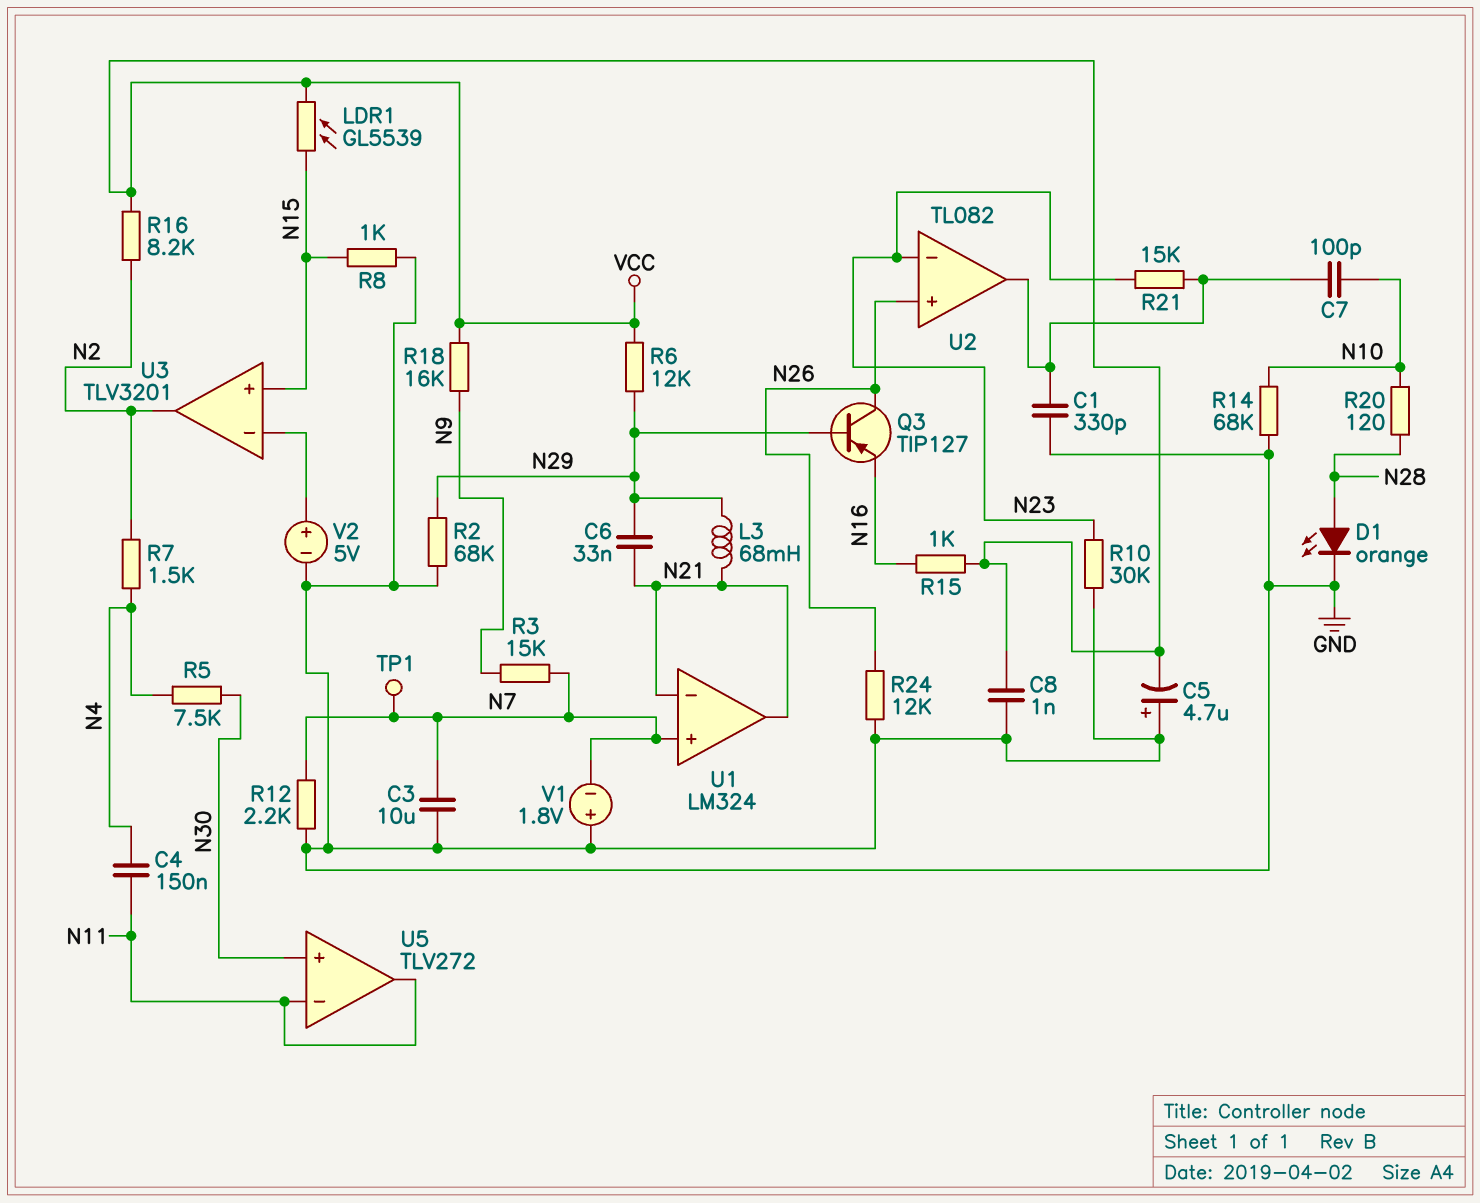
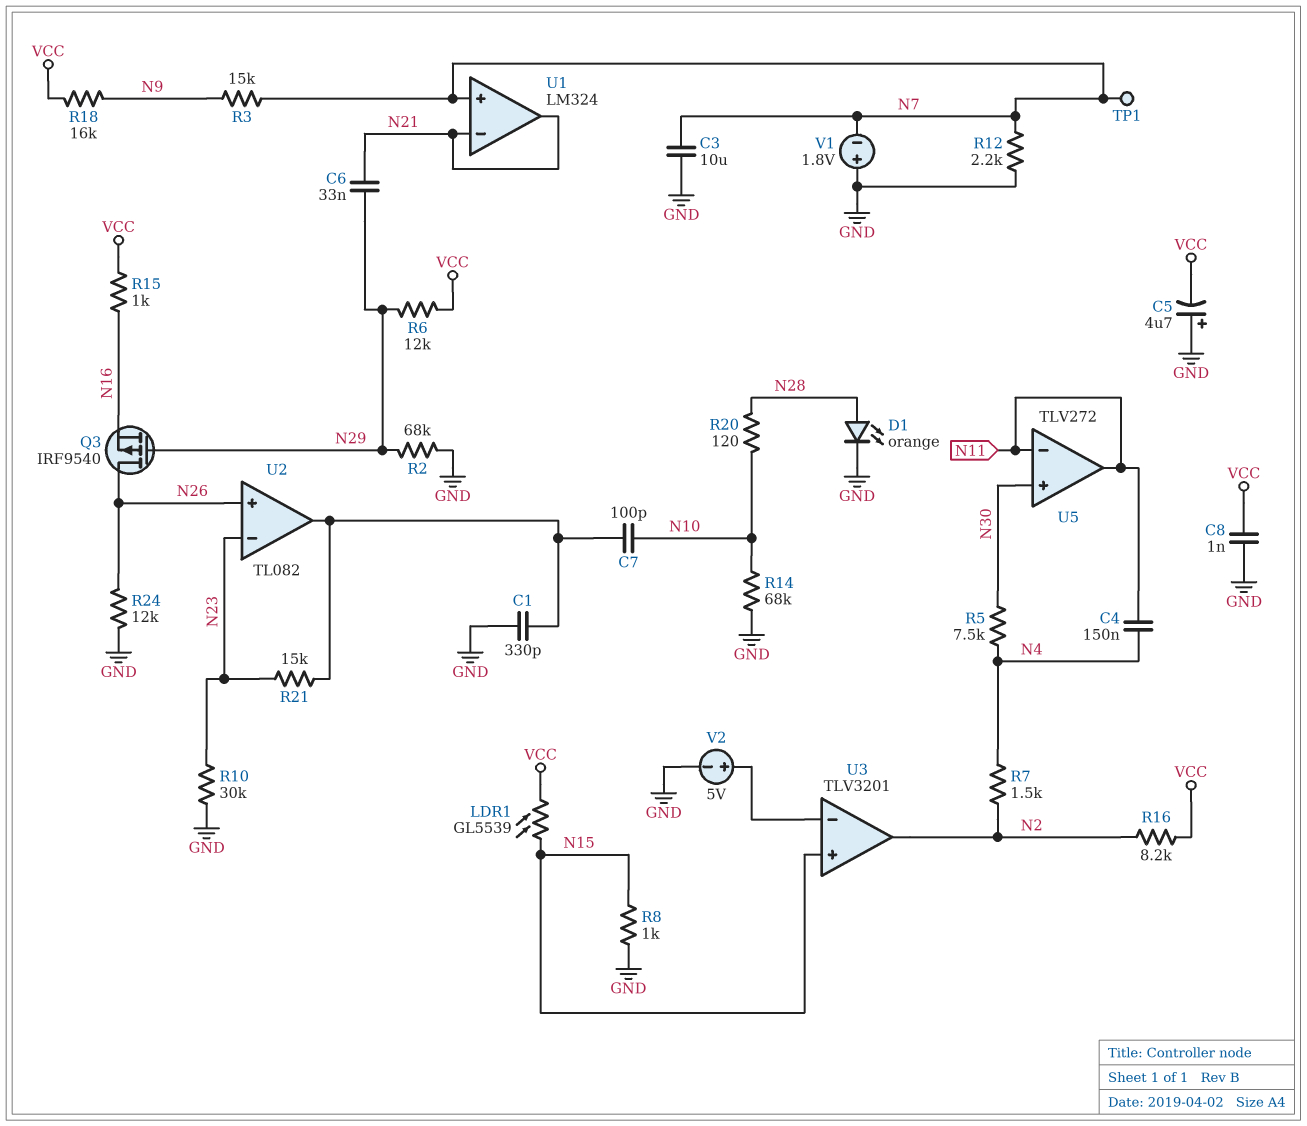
L3: 68mH (N21, N29) -> none
Q3: PNP TIP127 (B N29, C N26, E N16) -> PMOS IRF9540 (G N29, D N26, S N16)

